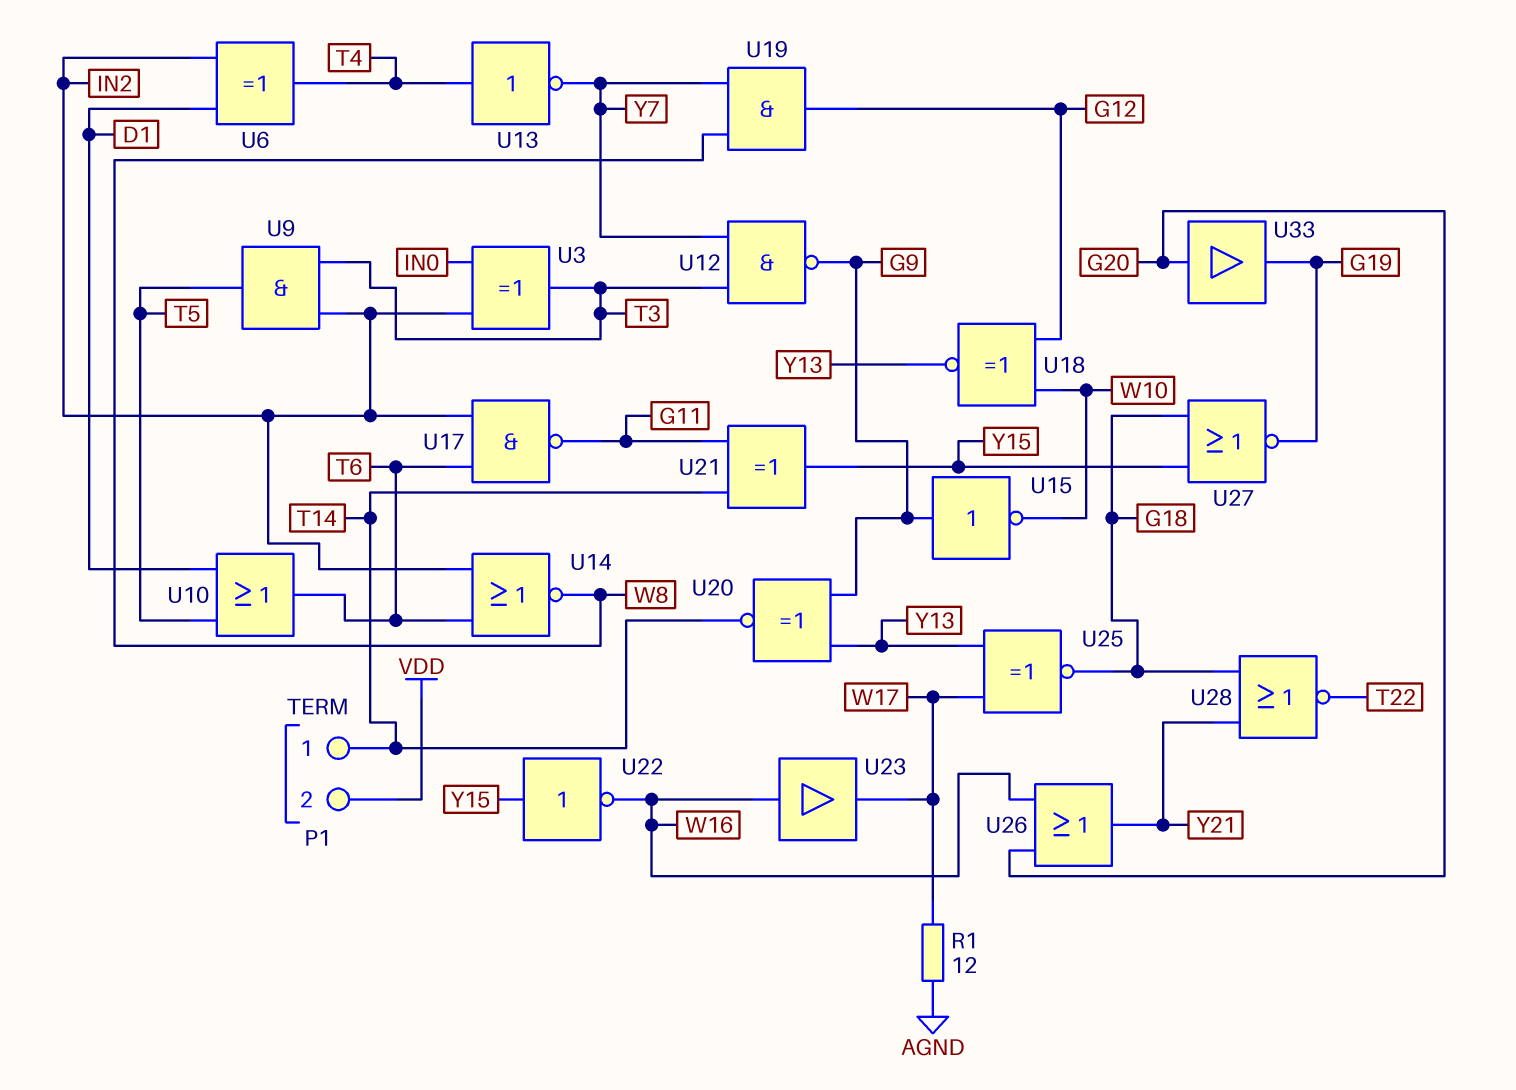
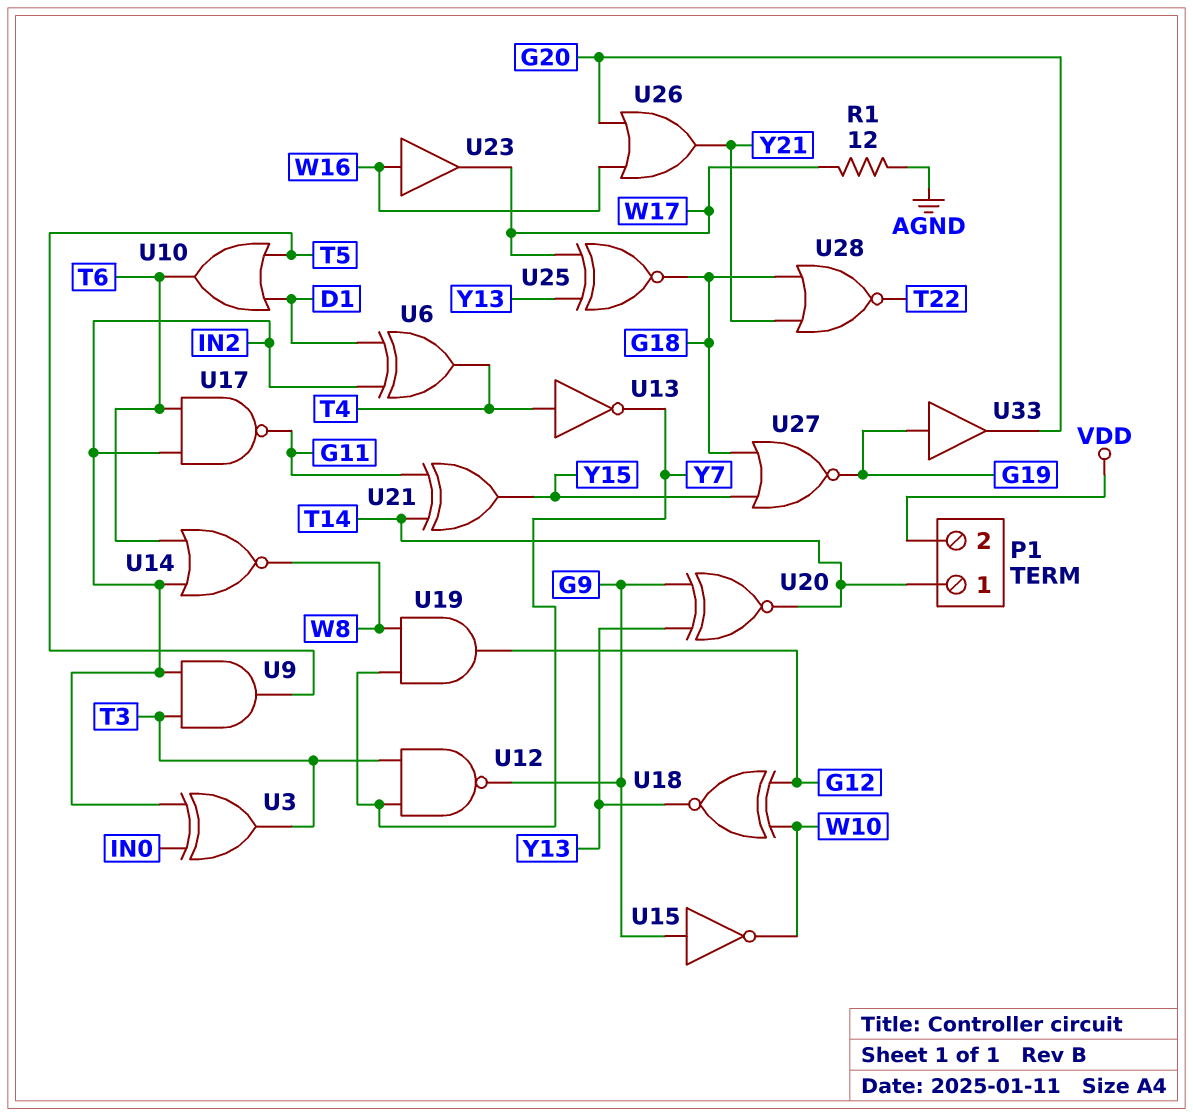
U22: NOT (in Y15, out W16) -> none
U33: buffer (in G20, out G19) -> buffer (in G19, out G20)

